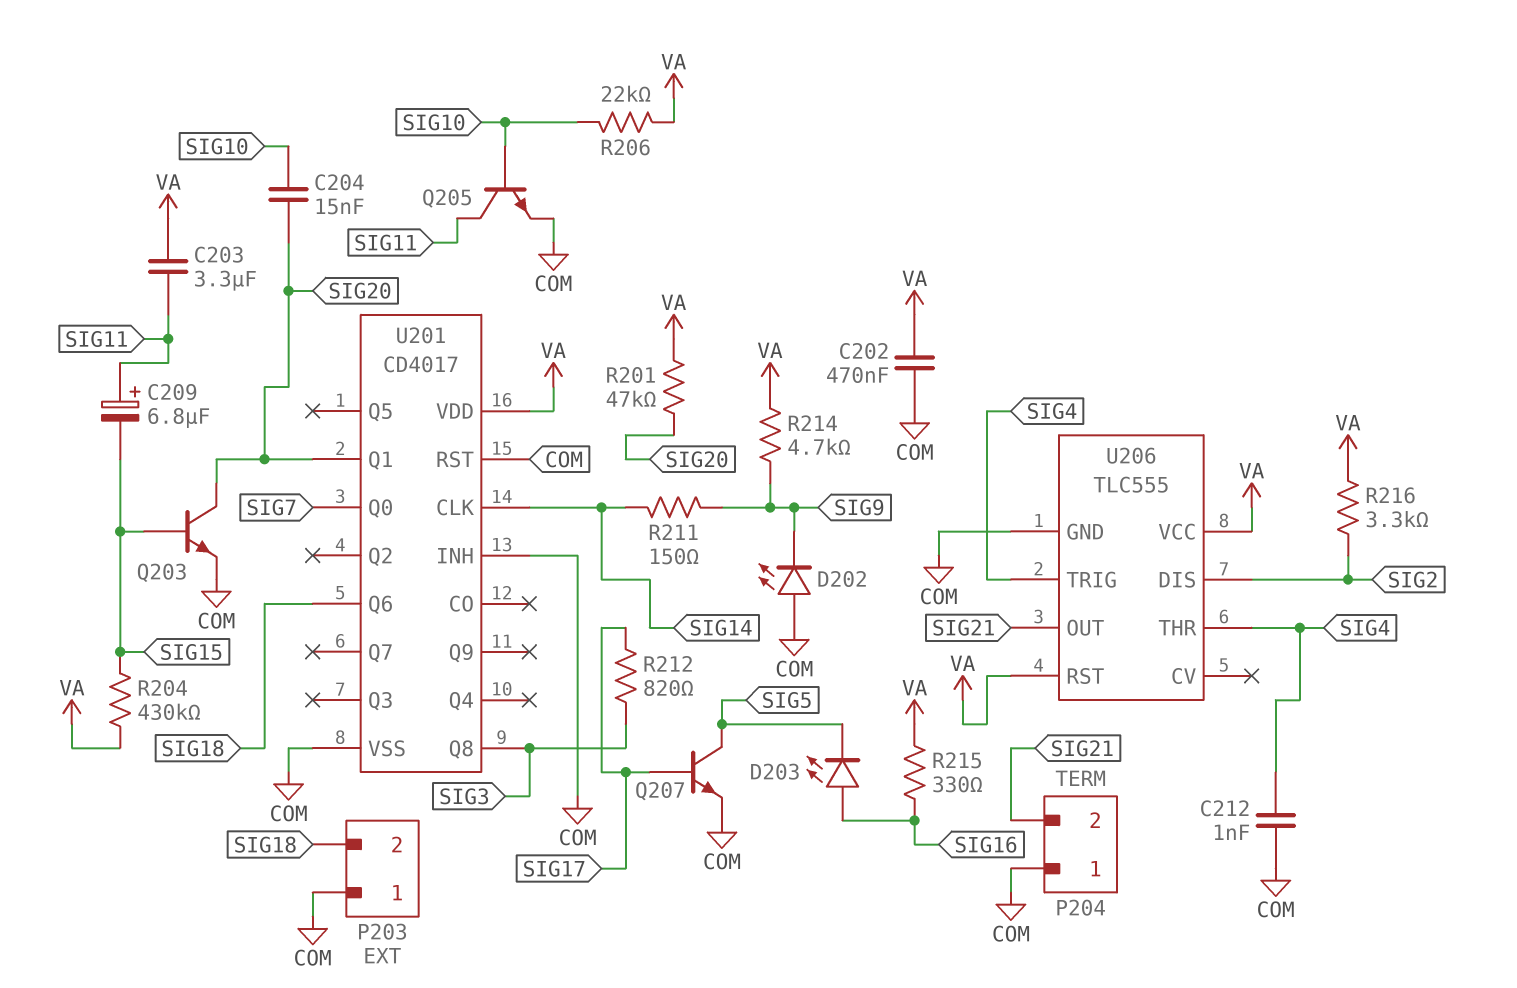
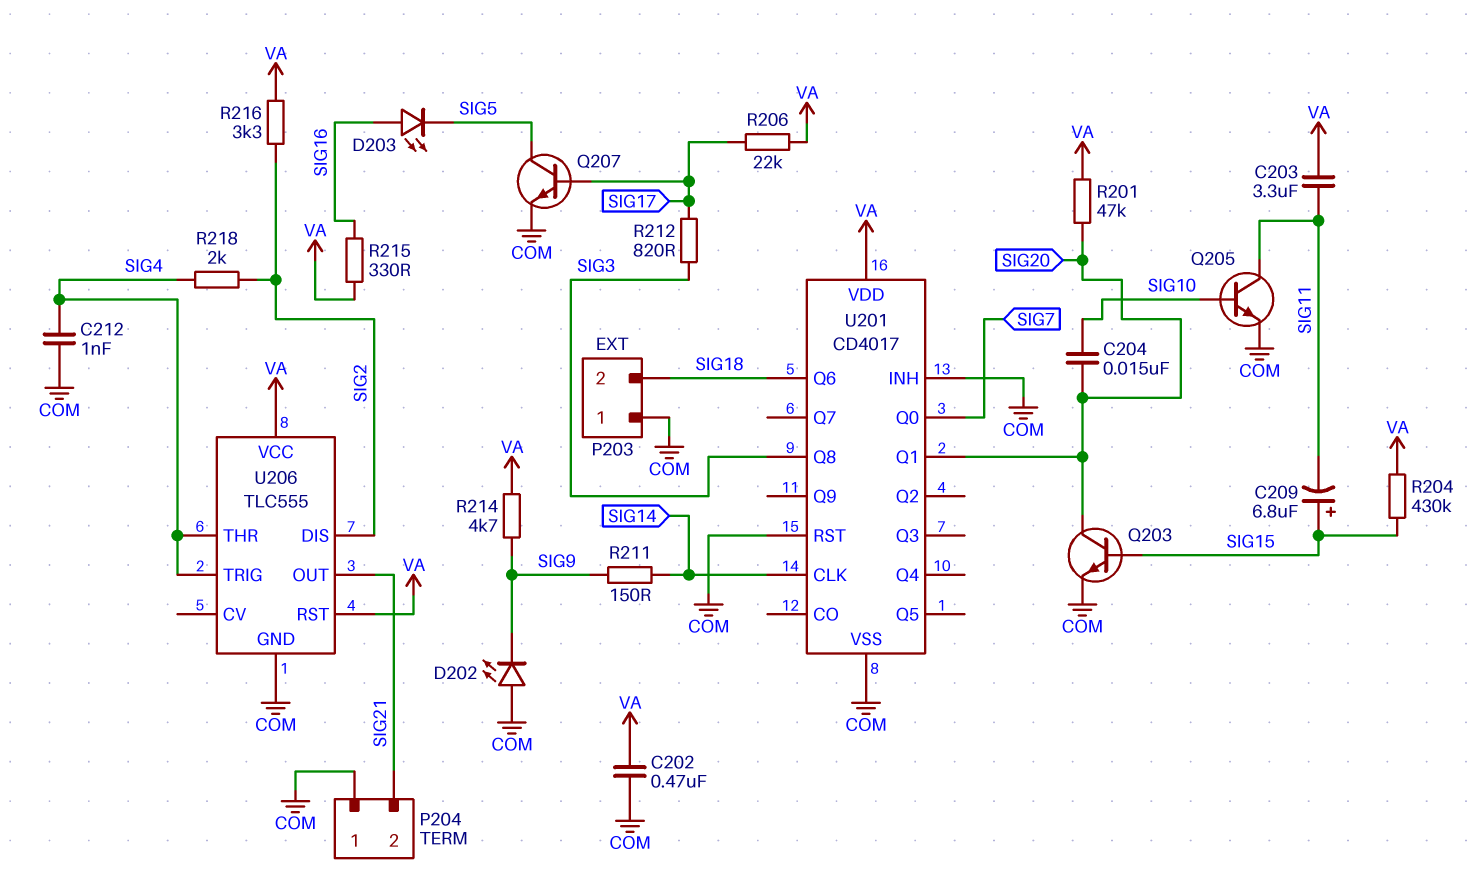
C209: 6.8uF (plus SIG11, minus SIG15) -> 6.8uF (plus SIG15, minus SIG11)
R206: 22k (SIG10, VA) -> 22k (SIG17, VA)
R218: none -> 2k (SIG2, SIG4)

